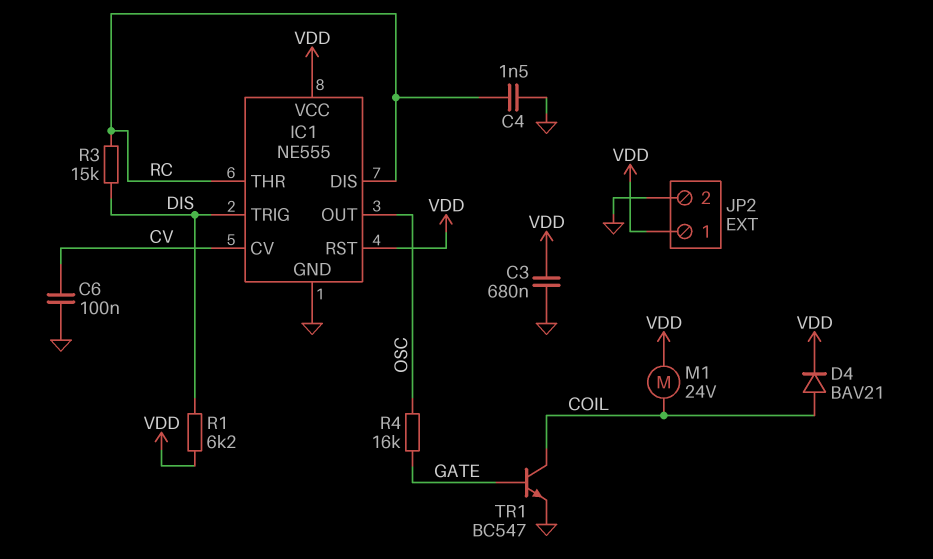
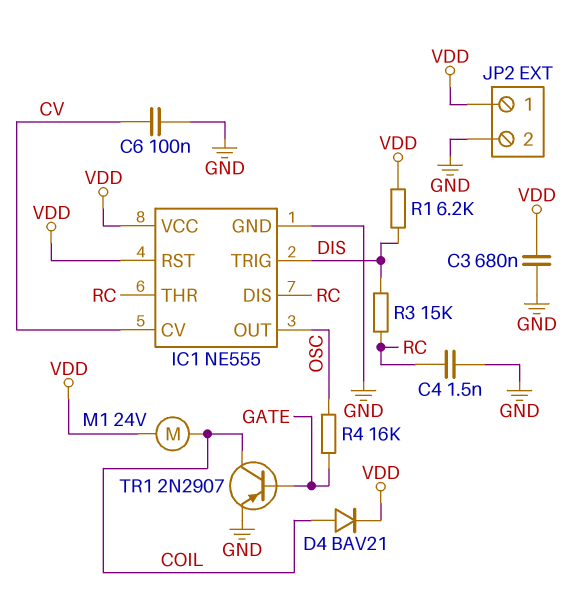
TR1: NPN BC547 (B GATE, C COIL, E GND) -> PNP 2N2907 (B GATE, C COIL, E GND)

